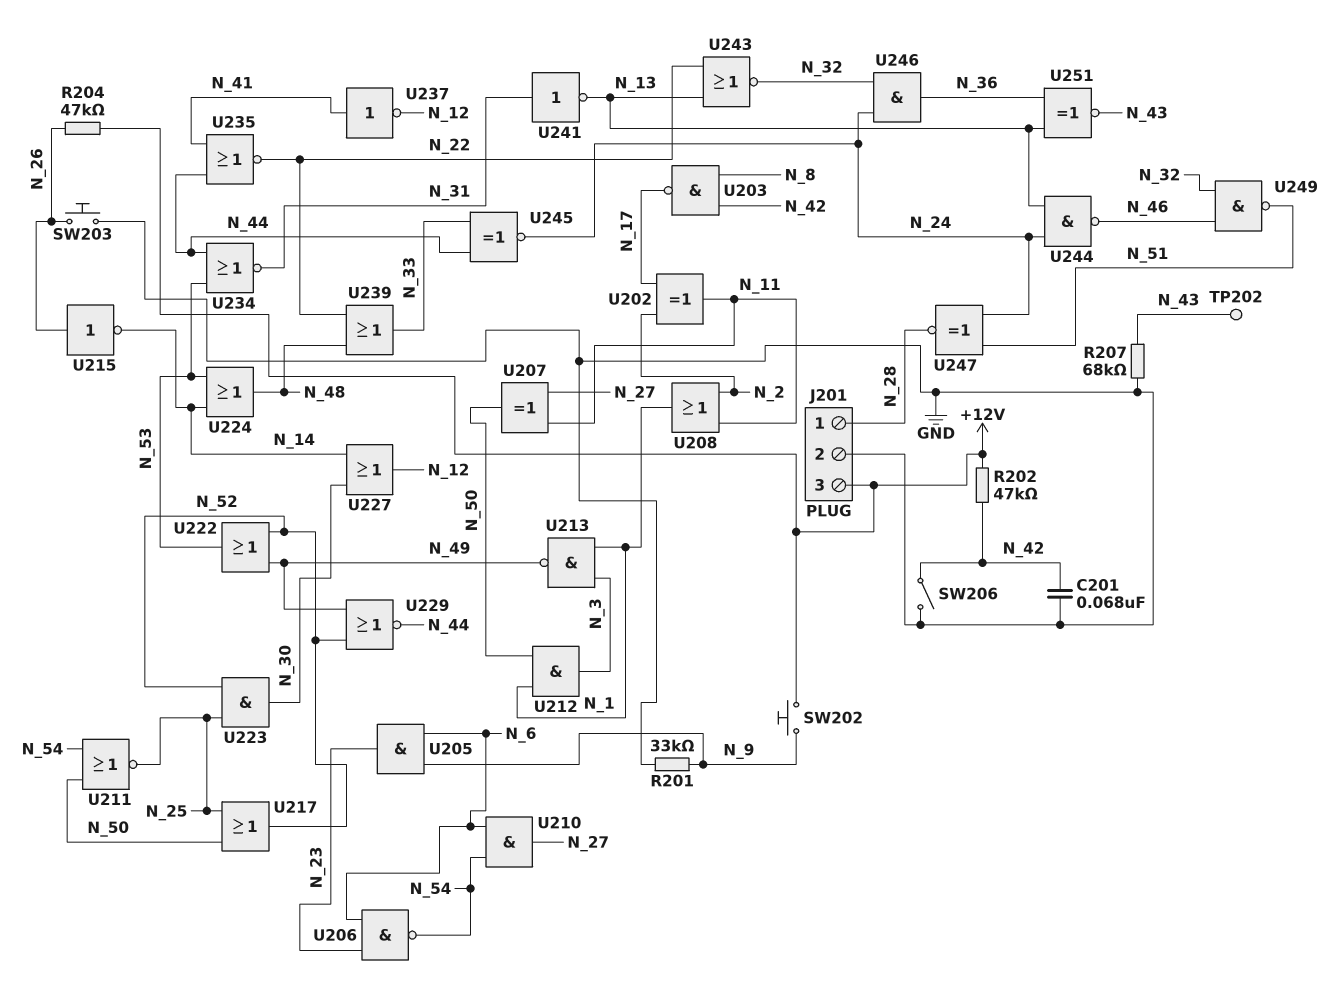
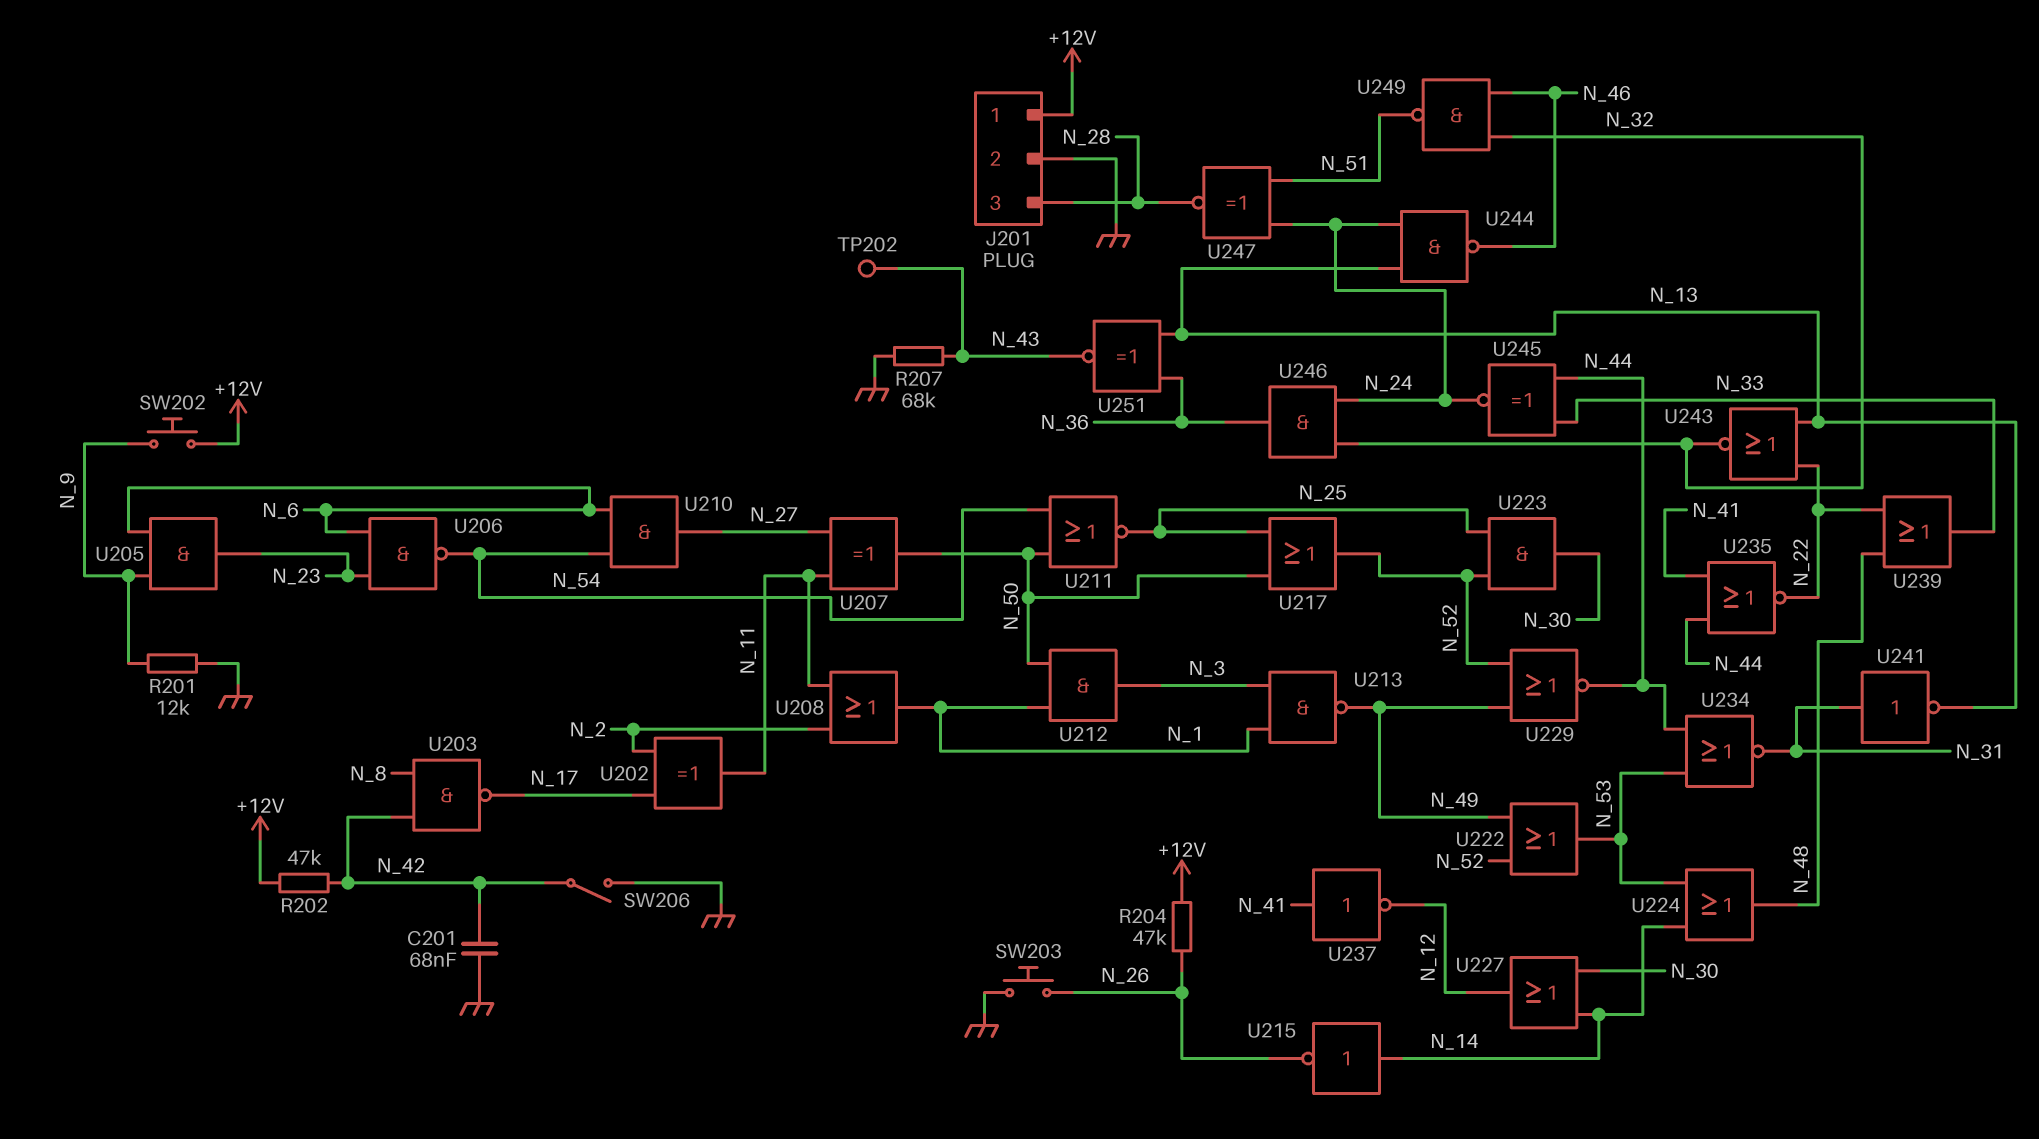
J201 pin 1: N_28 -> +12V
J201 pin 3: +12V -> N_28
R201: 33k (GND, N_9) -> 12k (GND, N_9)
U215: NOT (in N_26, out N_14) -> NOT (in N_14, out N_26)

